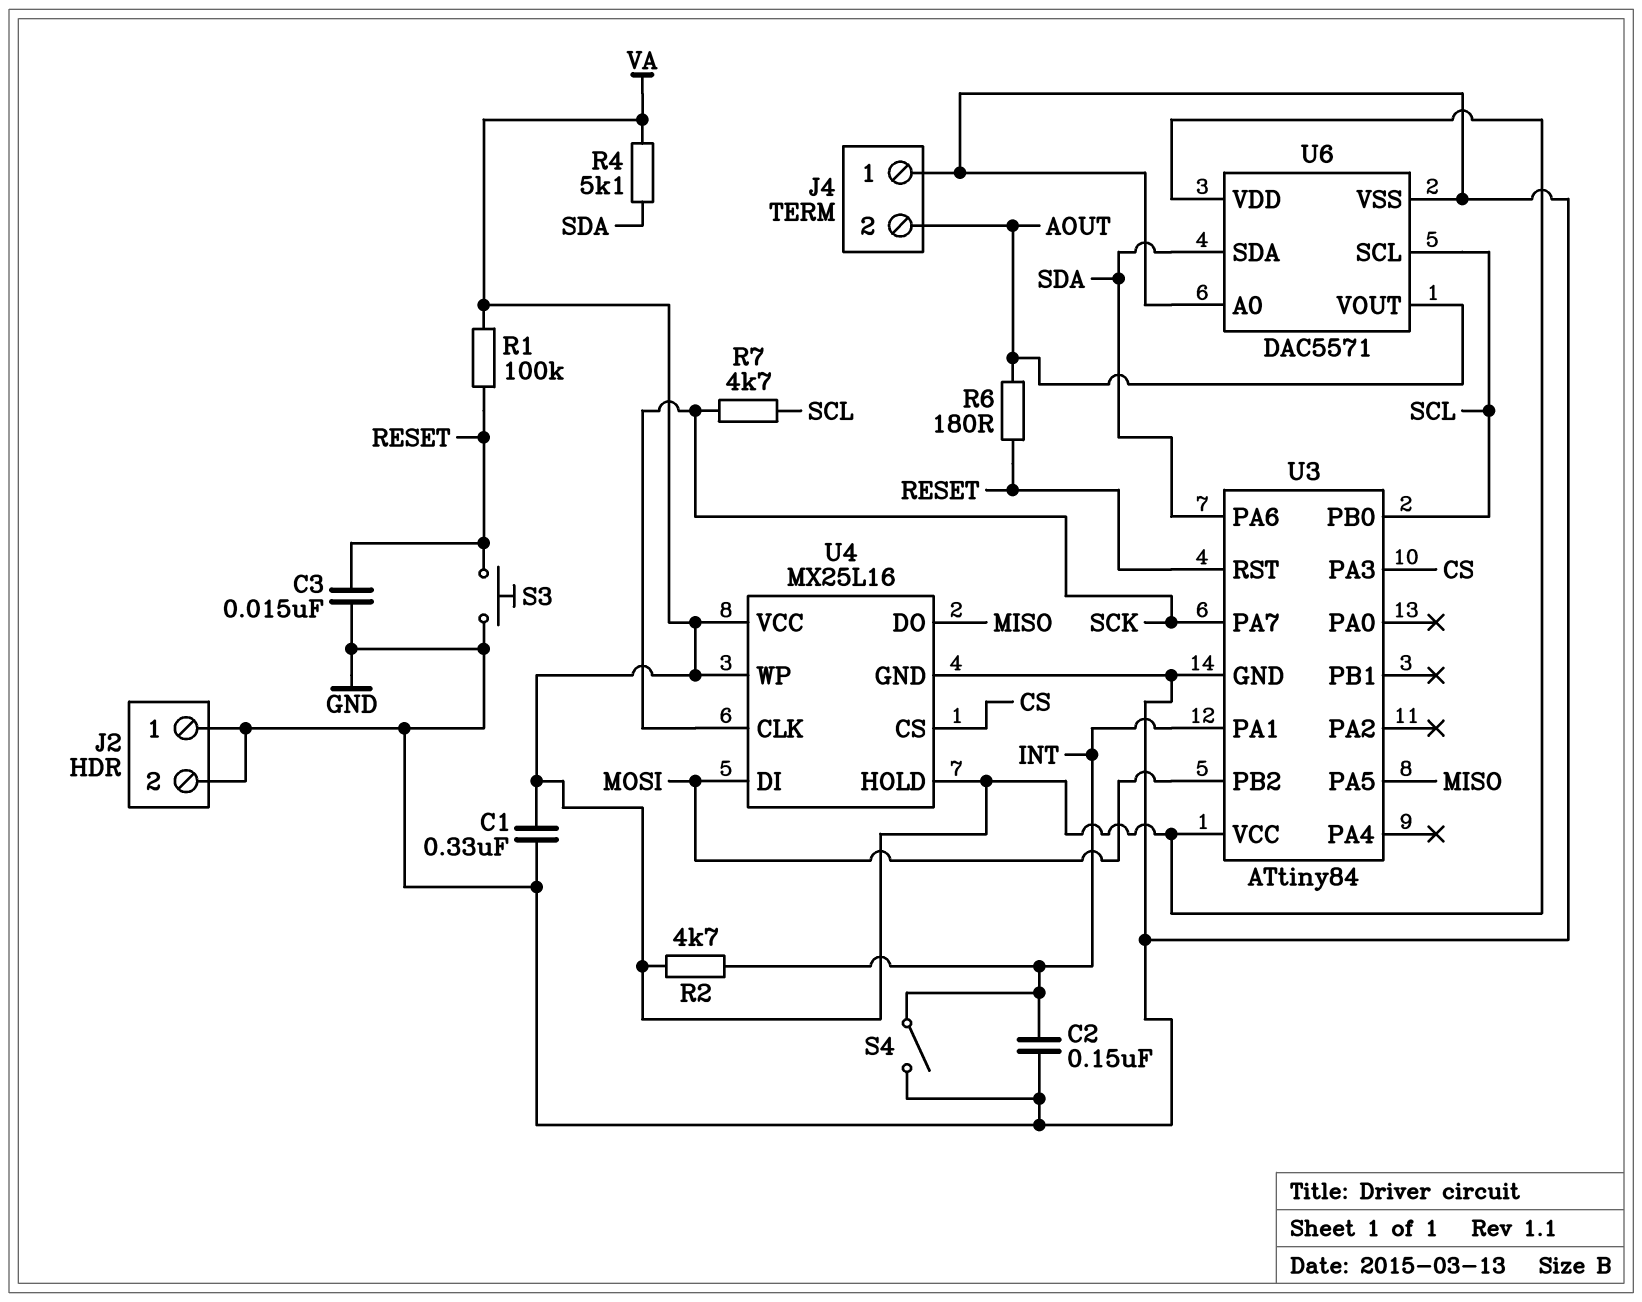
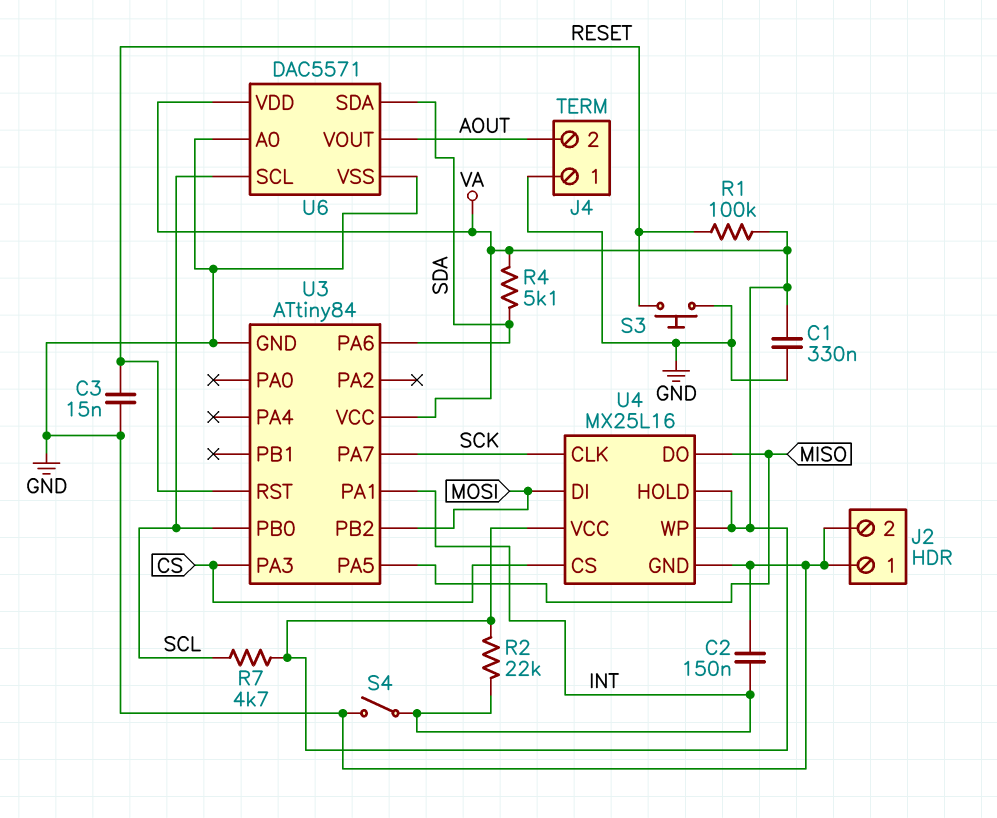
R2: 4.7k (INT, VA) -> 22k (INT, VA)
R6: 180 (AOUT, RESET) -> none
R7: 4.7k (SCK, SCL) -> 4.7k (SCL, VA)

